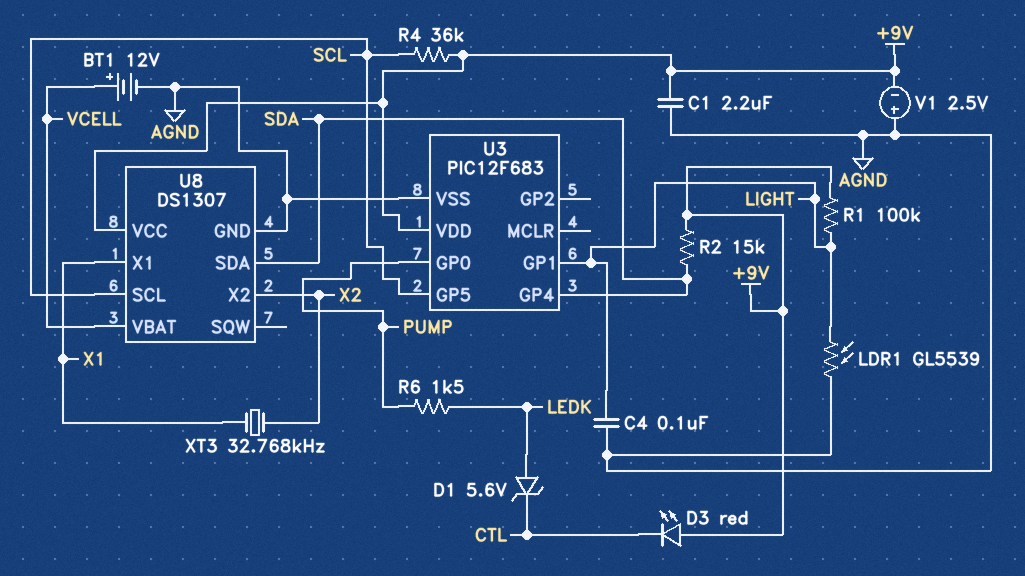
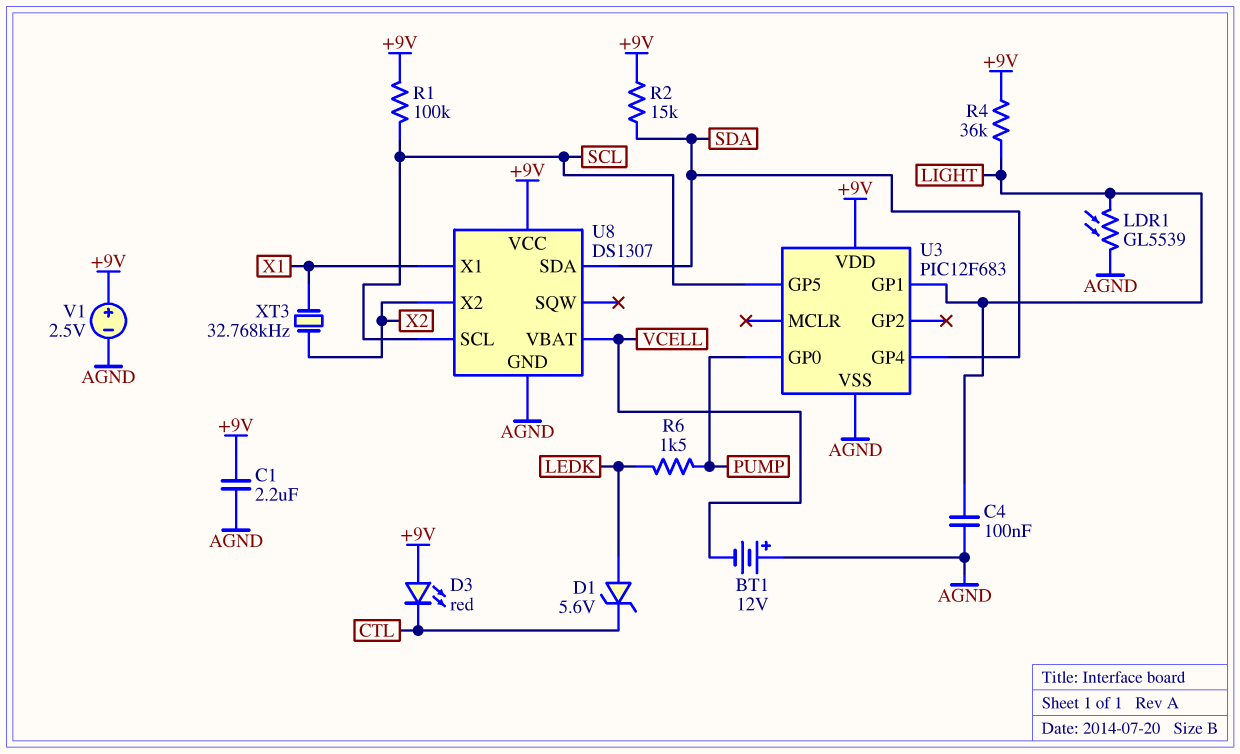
BT1: 12V (plus VCELL, minus AGND) -> 12V (plus AGND, minus VCELL)
R1: 100k (+9V, LIGHT) -> 100k (+9V, SCL)
R4: 36k (+9V, SCL) -> 36k (+9V, LIGHT)
V1: 2.5V (plus AGND, minus +9V) -> 2.5V (plus +9V, minus AGND)

